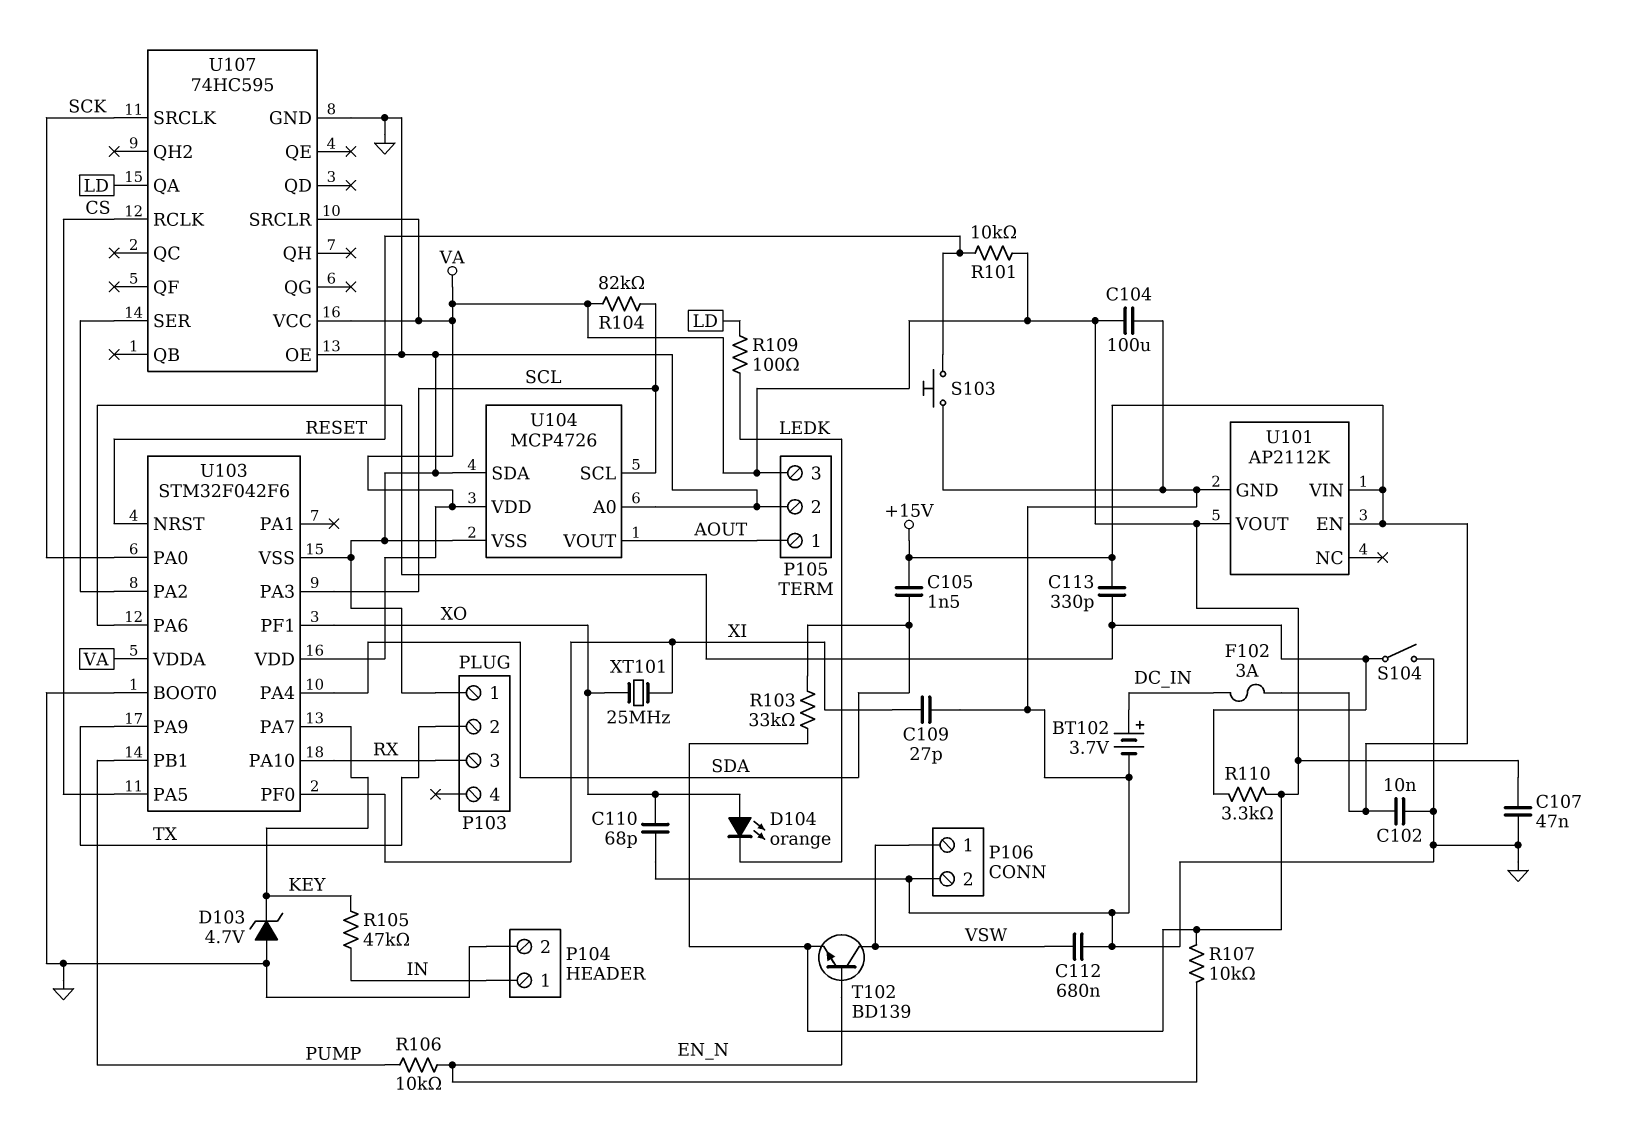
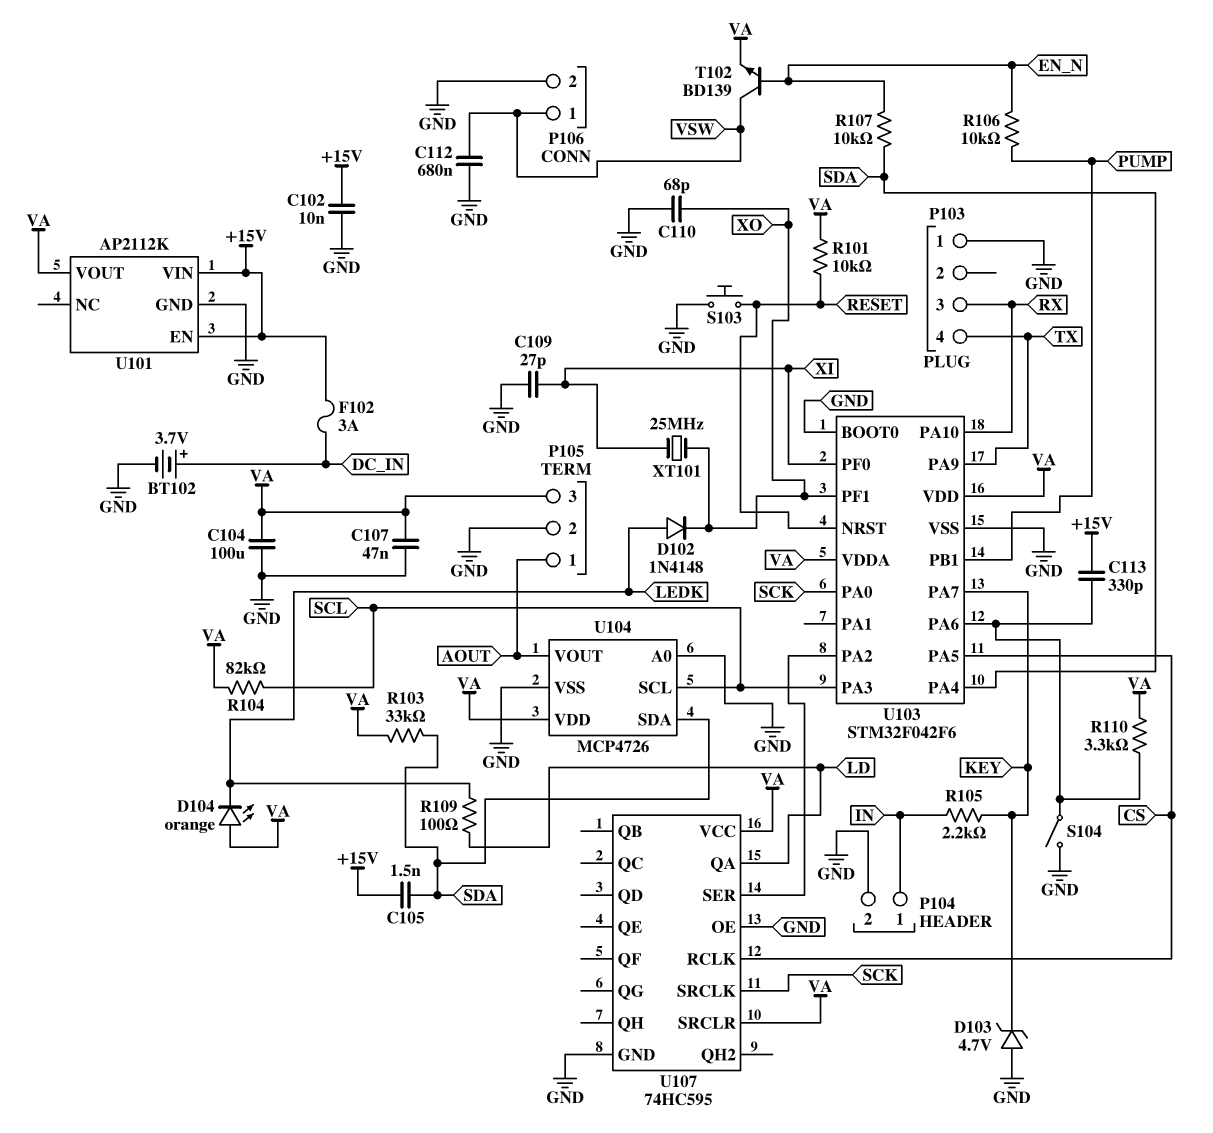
D102: none -> diode 1N4148 (A LEDK, K XO)
D104: LED orange (A XO, K LEDK) -> LED orange (A VA, K LEDK)
P103 pin 2: TX -> none
P103 pin 4: none -> TX
R105: 47k (IN, KEY) -> 2.2k (IN, KEY)
R107: 10k (EN_N, VA) -> 10k (EN_N, SDA)
U104 pin SDA: GND -> SDA

